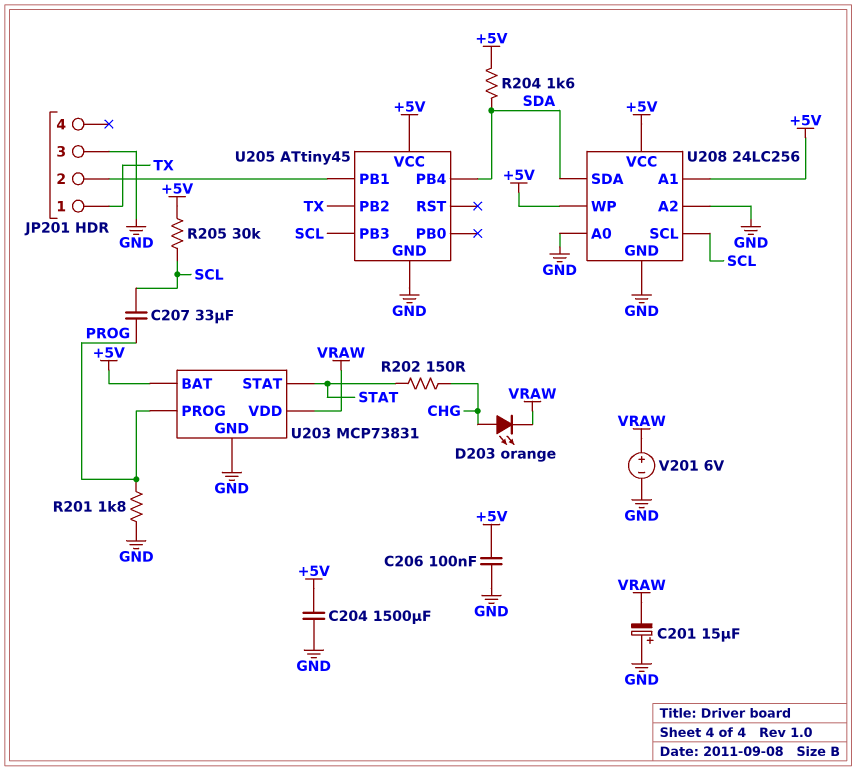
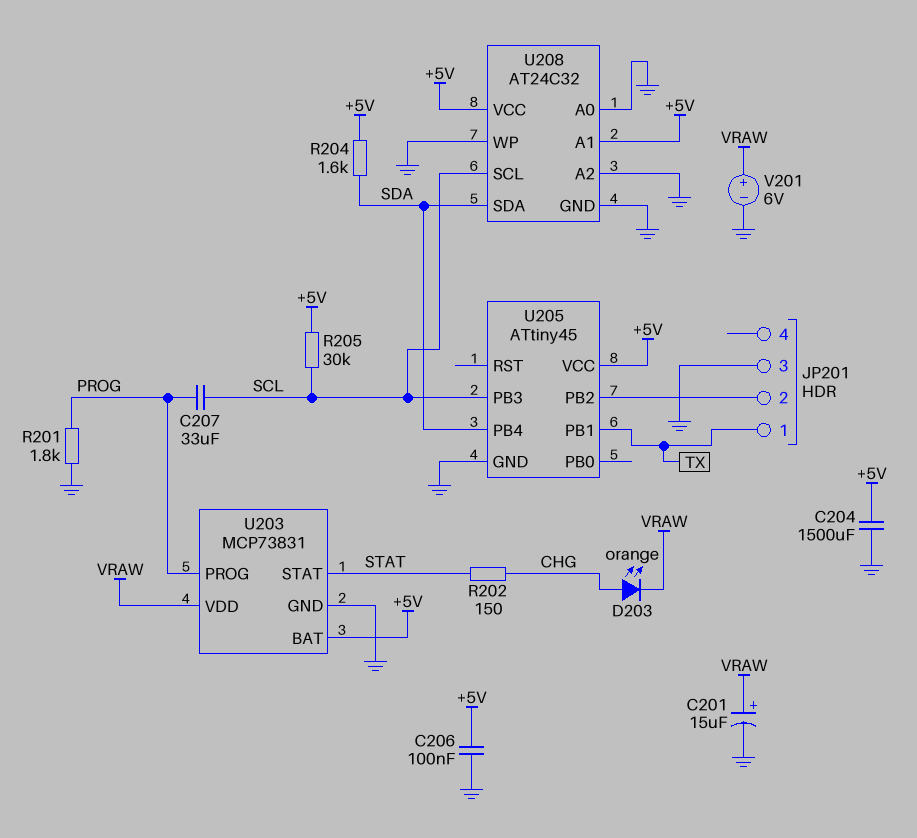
C201: 15uF (plus GND, minus VRAW) -> 15uF (plus VRAW, minus GND)
U205 pin PB1: JP201/2 -> TX
U205 pin PB2: TX -> JP201/2
U208: 24LC256 -> AT24C32
U208 pin WP: +5V -> GND

